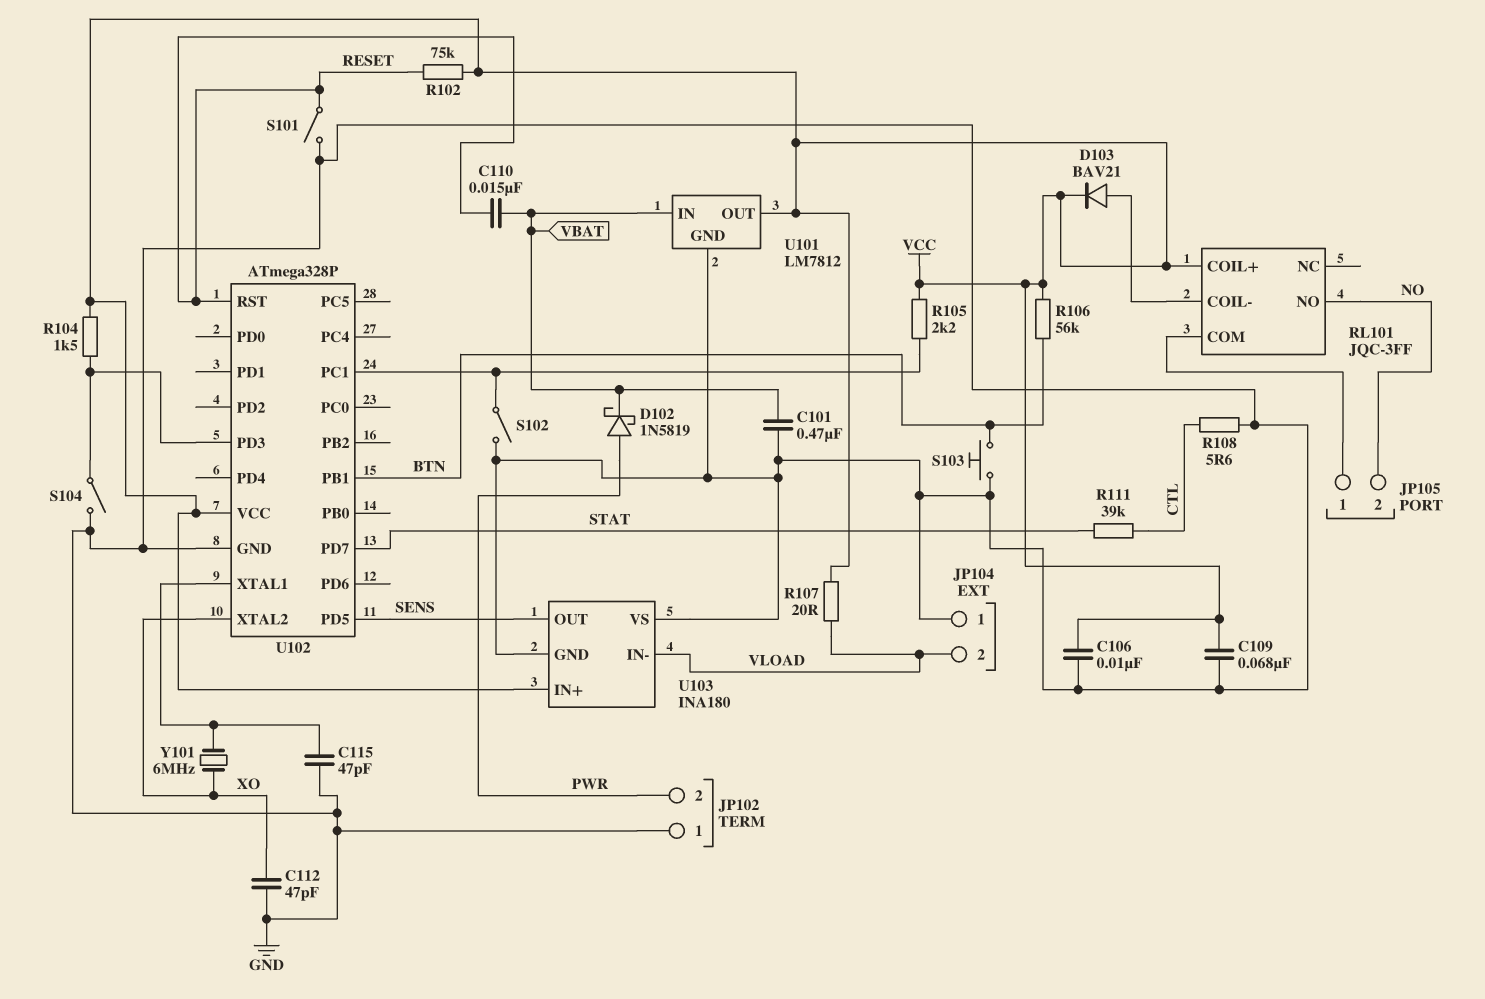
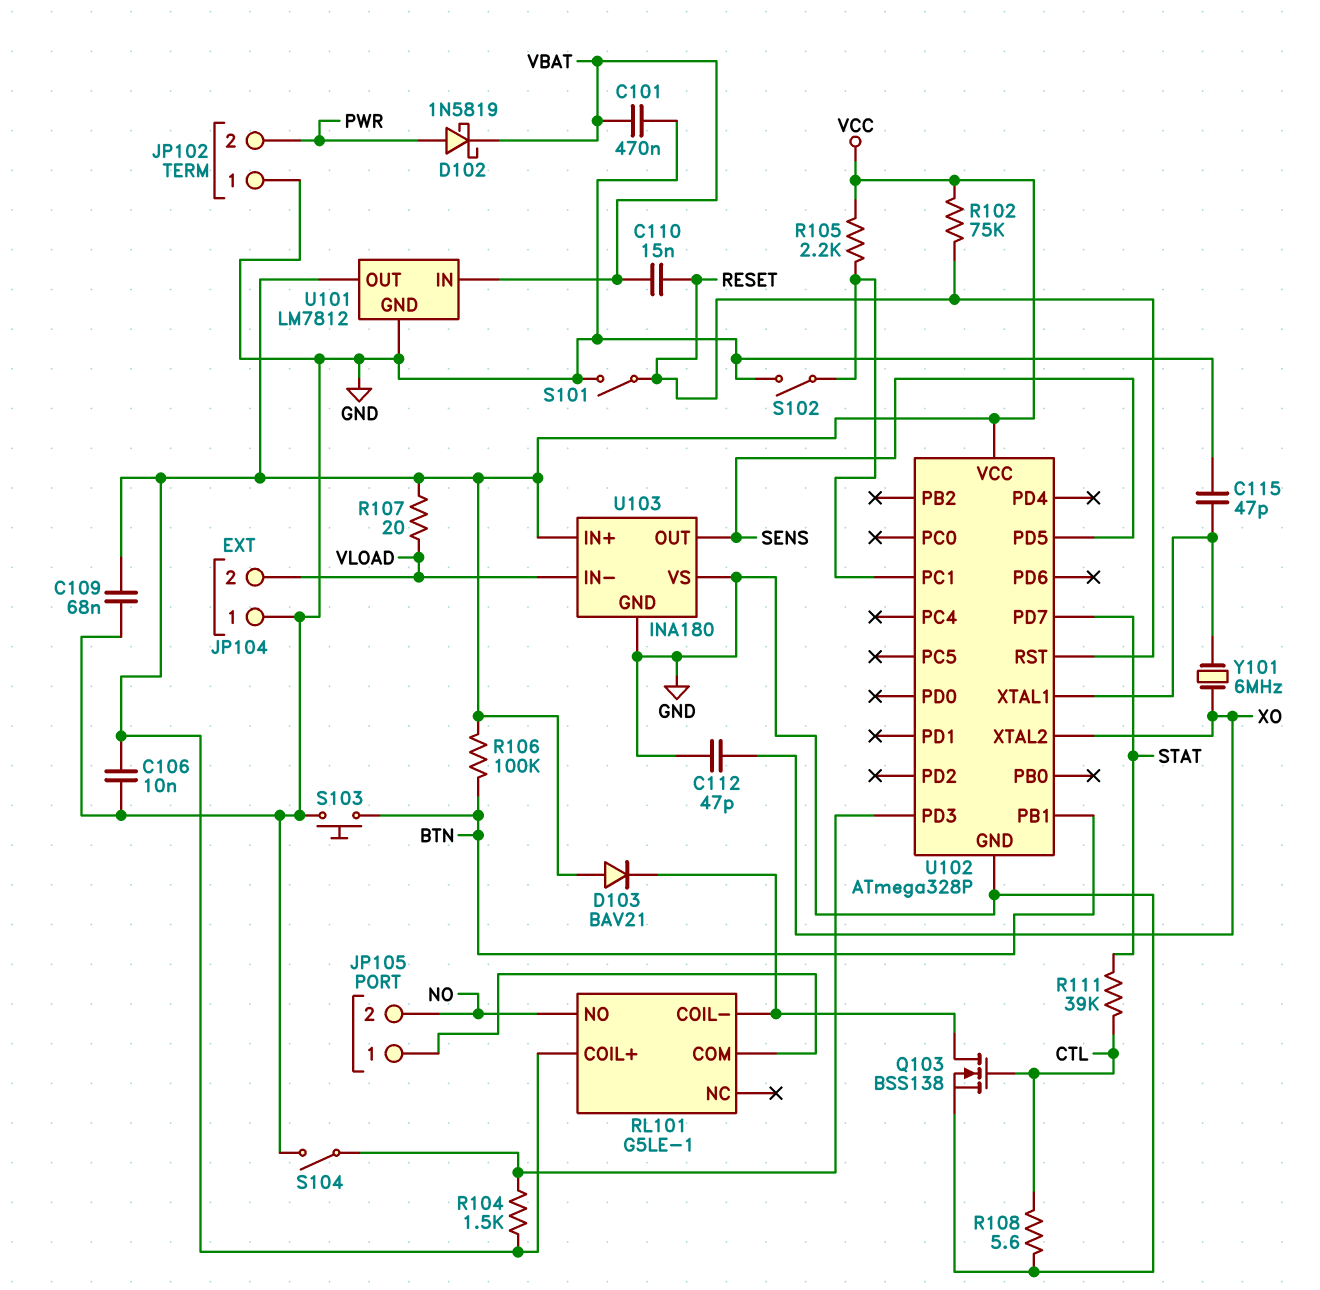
D103: diode BAV21 (A RL101/COIL-, K VCC) -> diode BAV21 (A VCC, K RL101/COIL-)
Q103: none -> NMOS BSS138 (G CTL, D RL101/COIL-, S GND)
R106: 56k (BTN, VCC) -> 100k (BTN, VCC)
RL101: JQC-3FF -> G5LE-1

